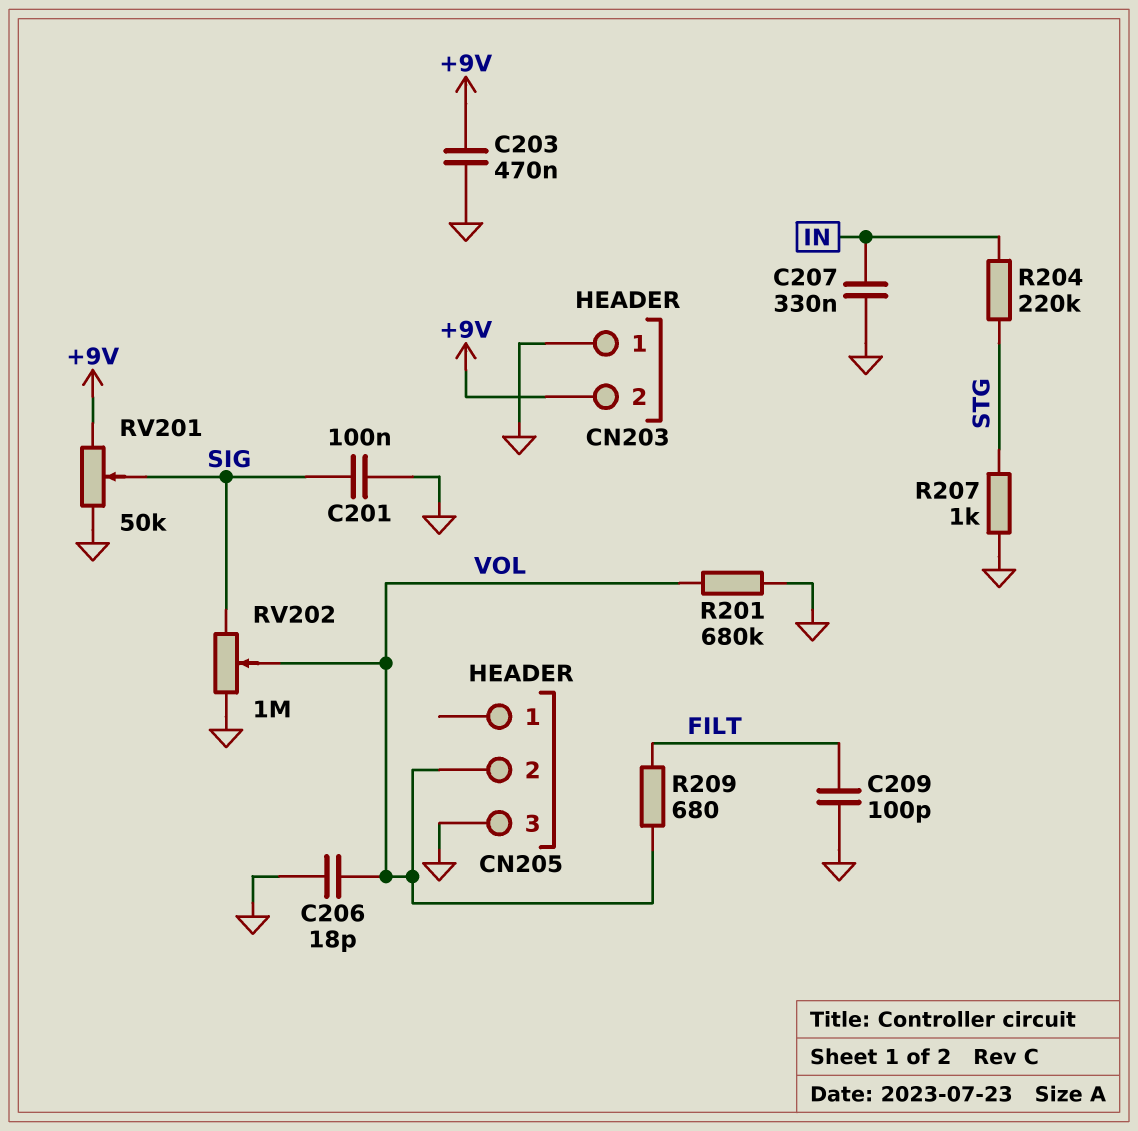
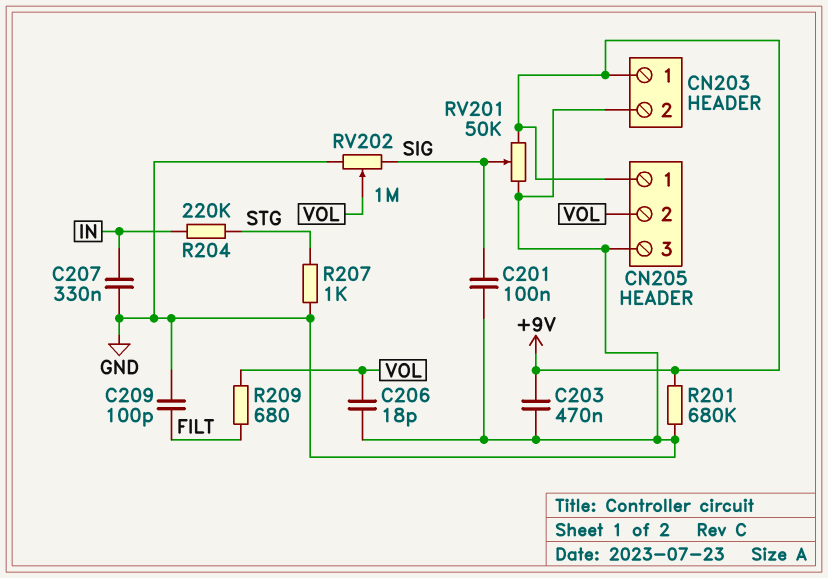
CN203 pin 1: GND -> +9V
CN203 pin 2: +9V -> GND
CN205 pin 1: none -> +9V
R201: 680k (GND, VOL) -> 680k (+9V, GND)

